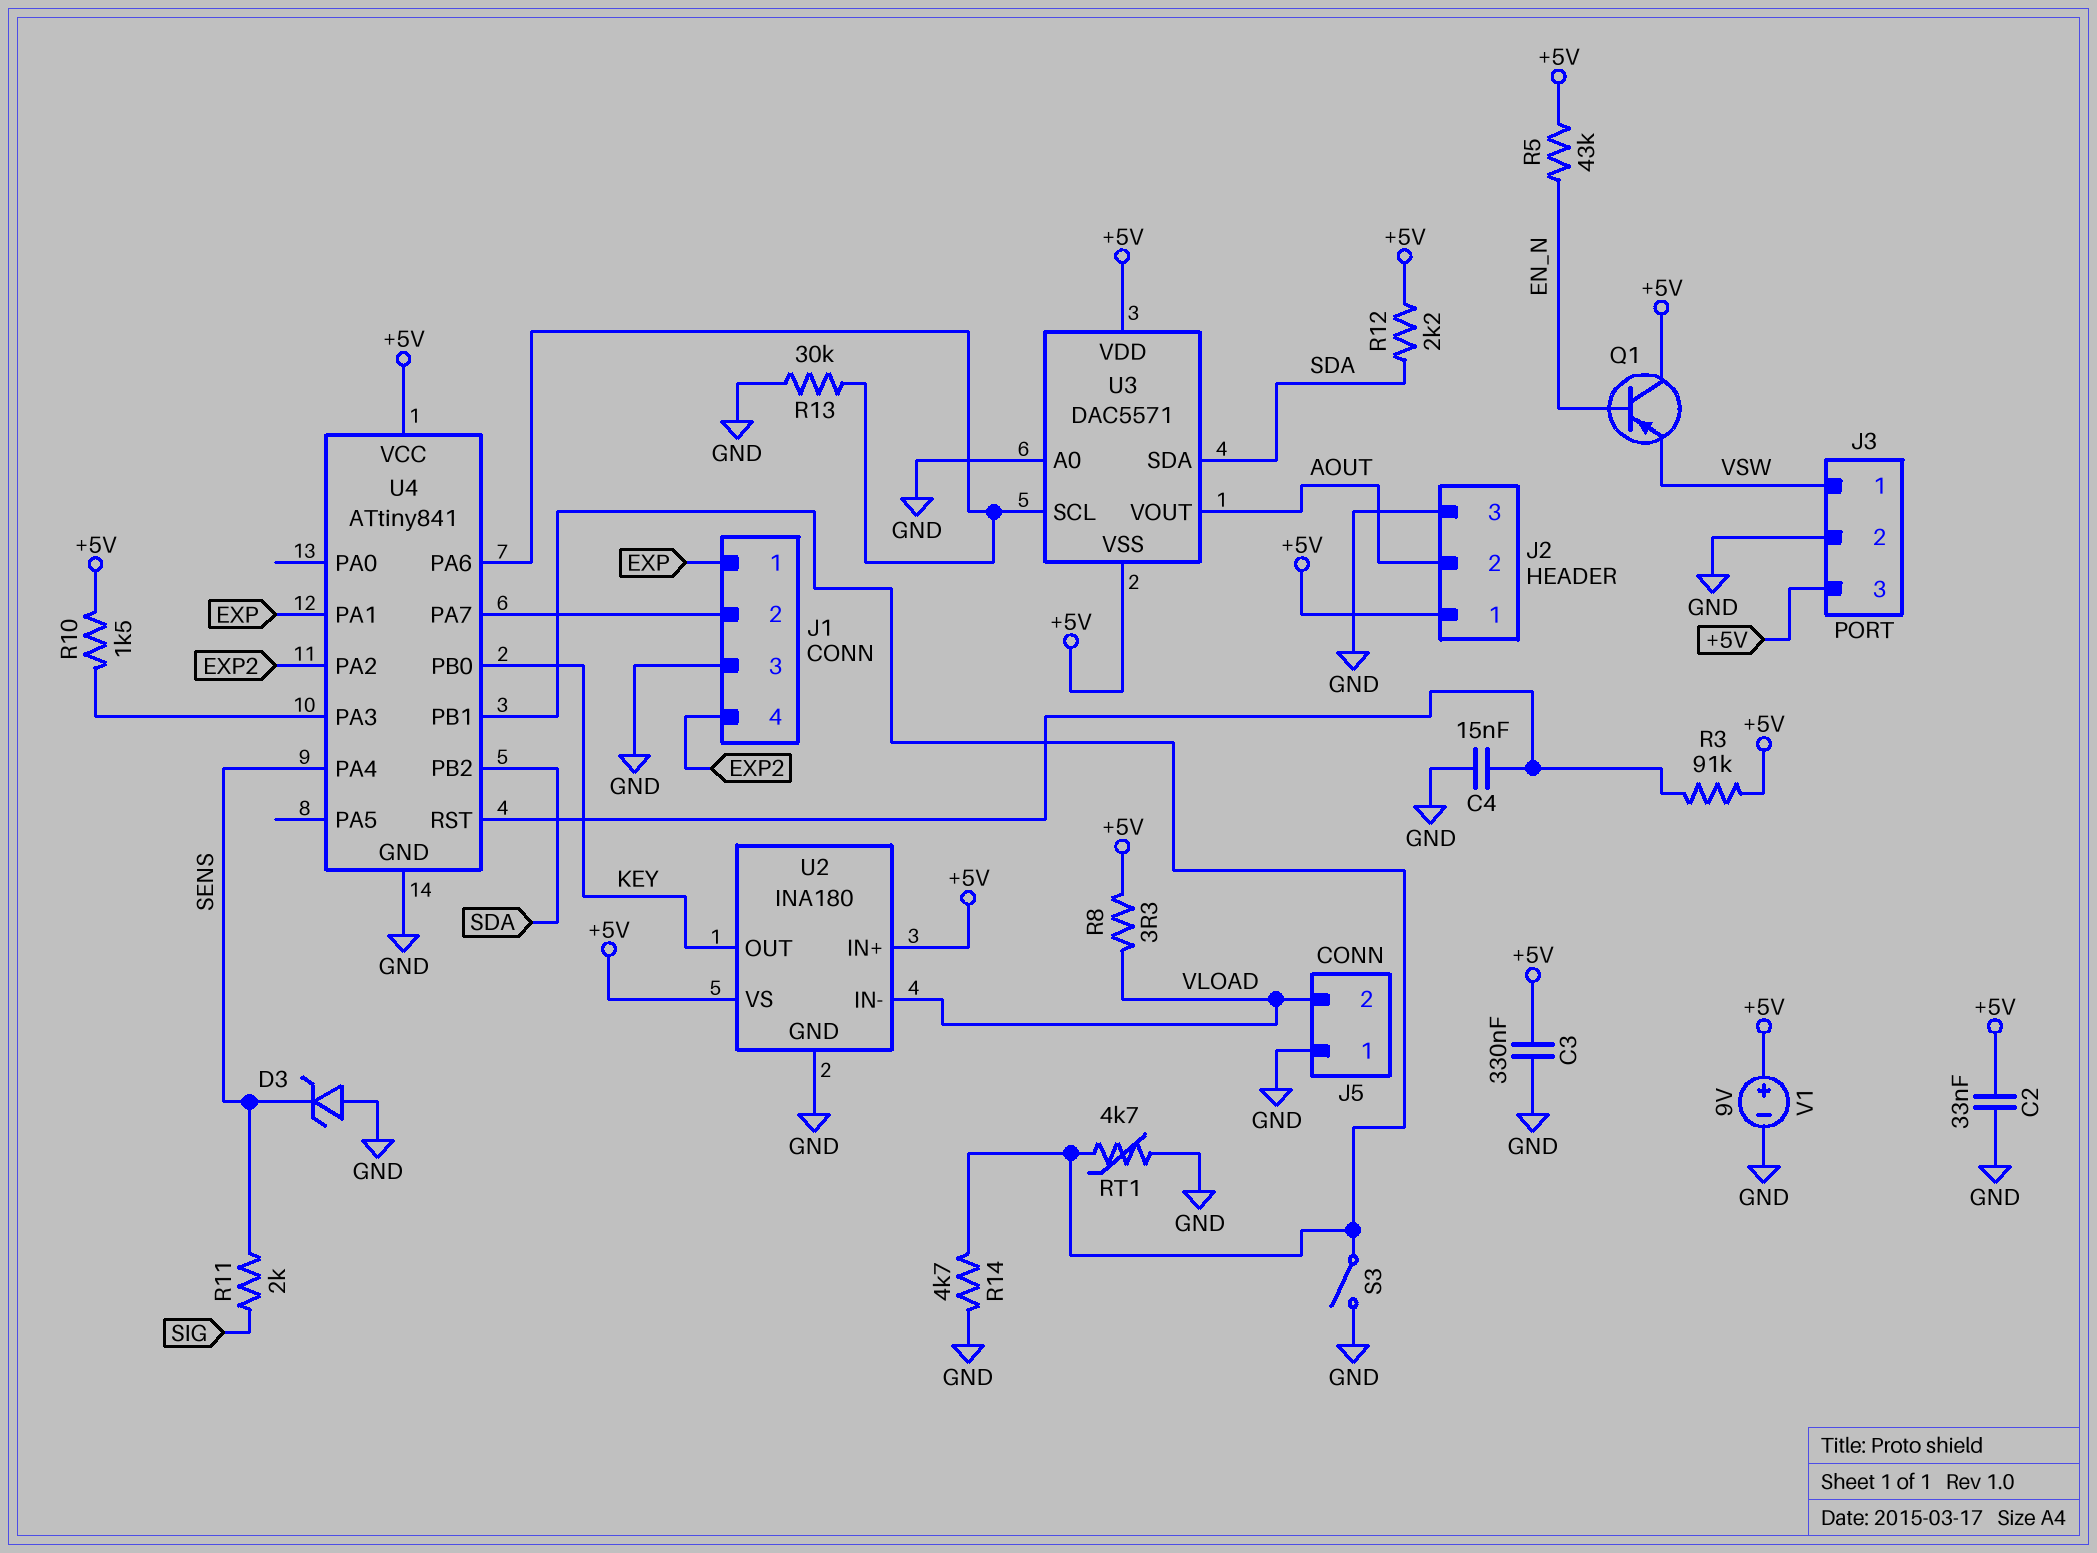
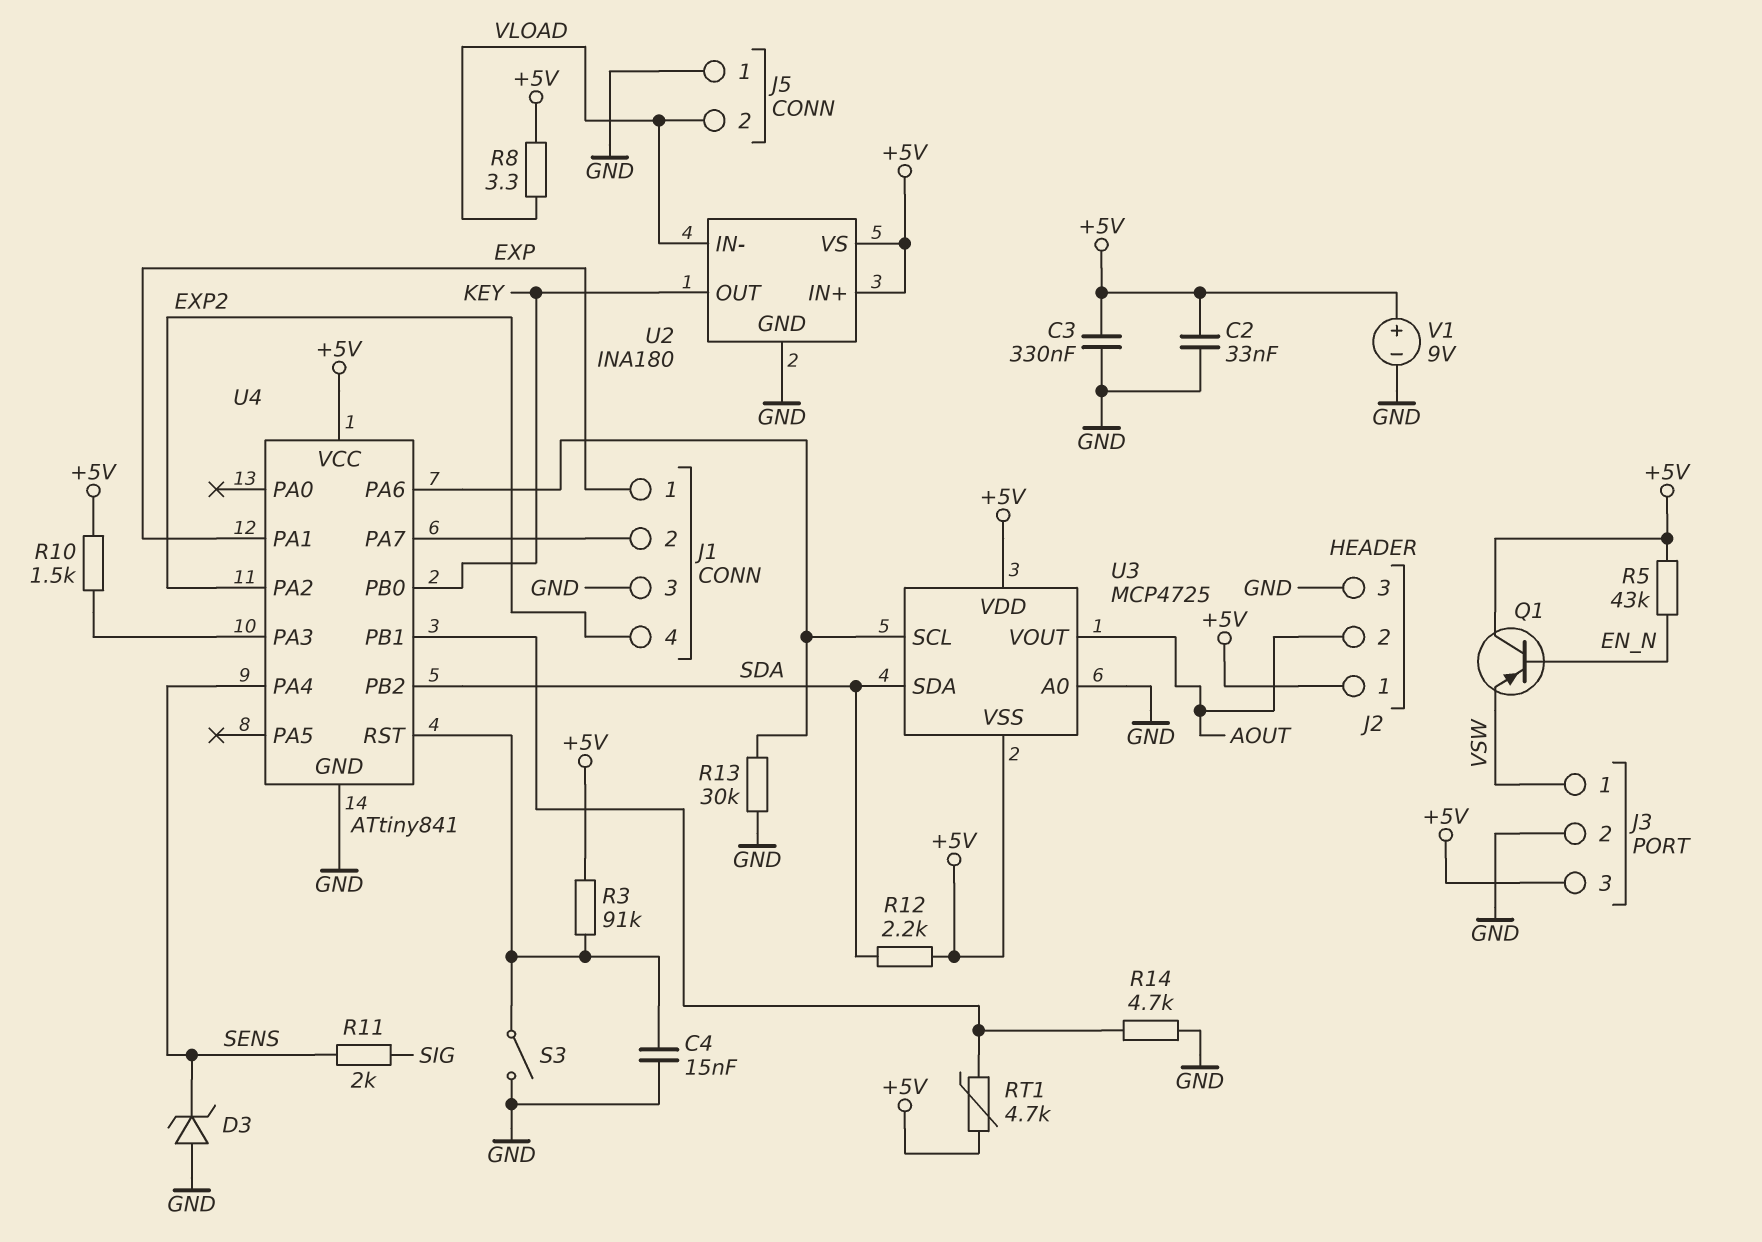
RT1: 4.7k (GND, U4/PB1) -> 4.7k (+5V, U4/PB1)
S3: switch (GND, U4/PB1) -> switch (GND, U4/RST)
U3: DAC5571 -> MCP4725

